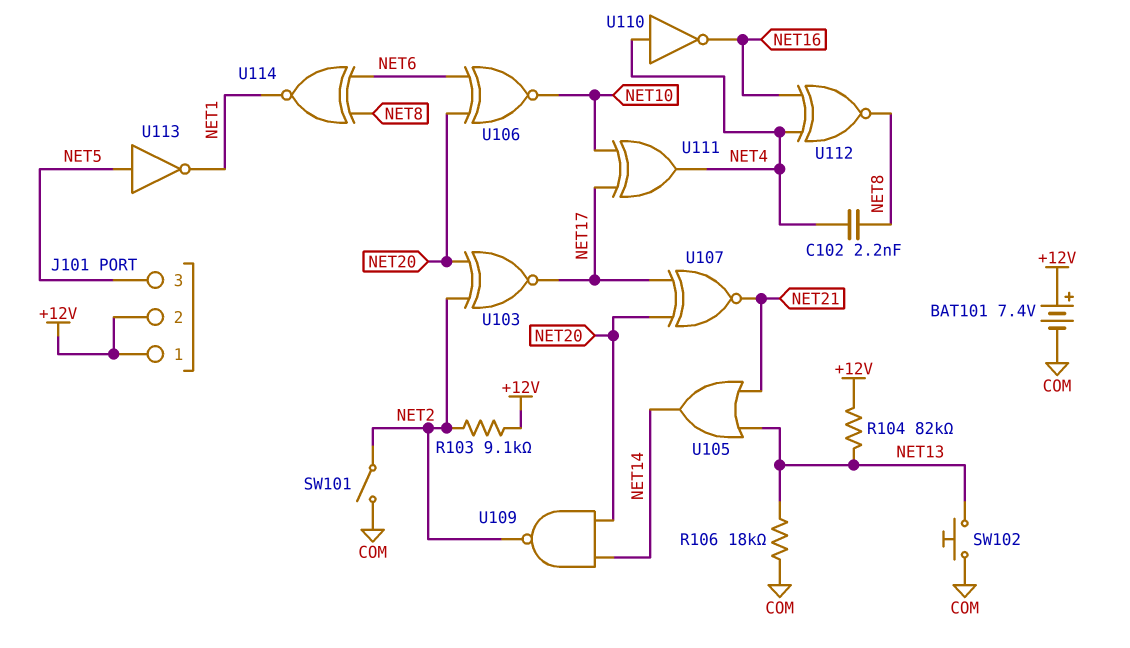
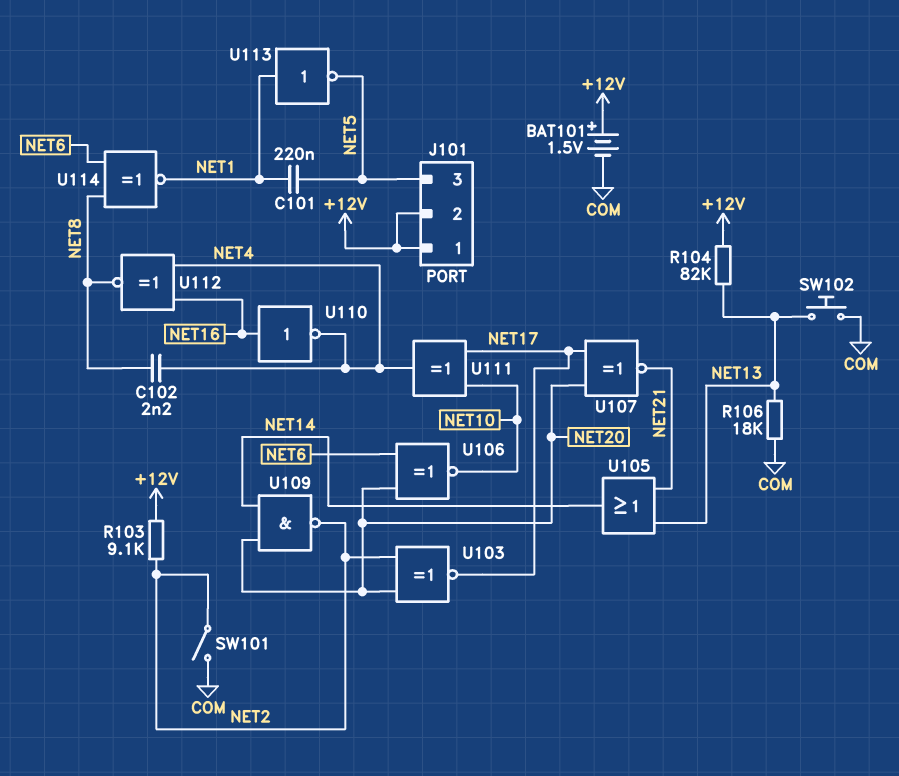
BAT101: 7.4V (plus +12V, minus COM) -> 1.5V (plus +12V, minus COM)
C101: none -> 220nF (NET1, NET5)
U110: NOT (in NET4, out NET16) -> NOT (in NET16, out NET4)
U113: NOT (in NET5, out NET1) -> NOT (in NET1, out NET5)

